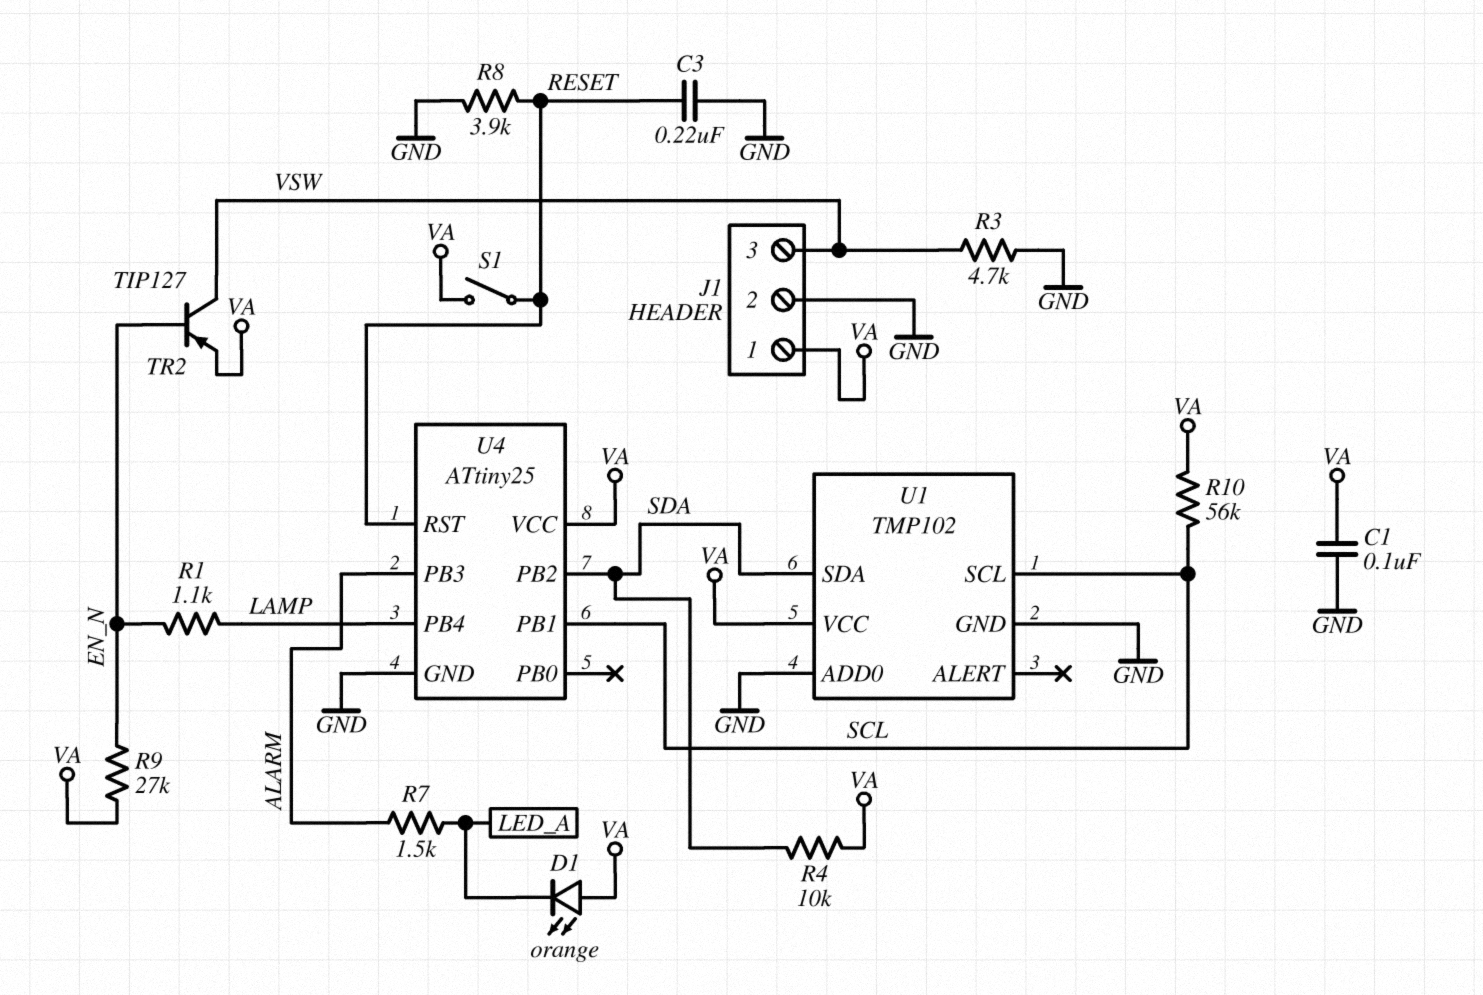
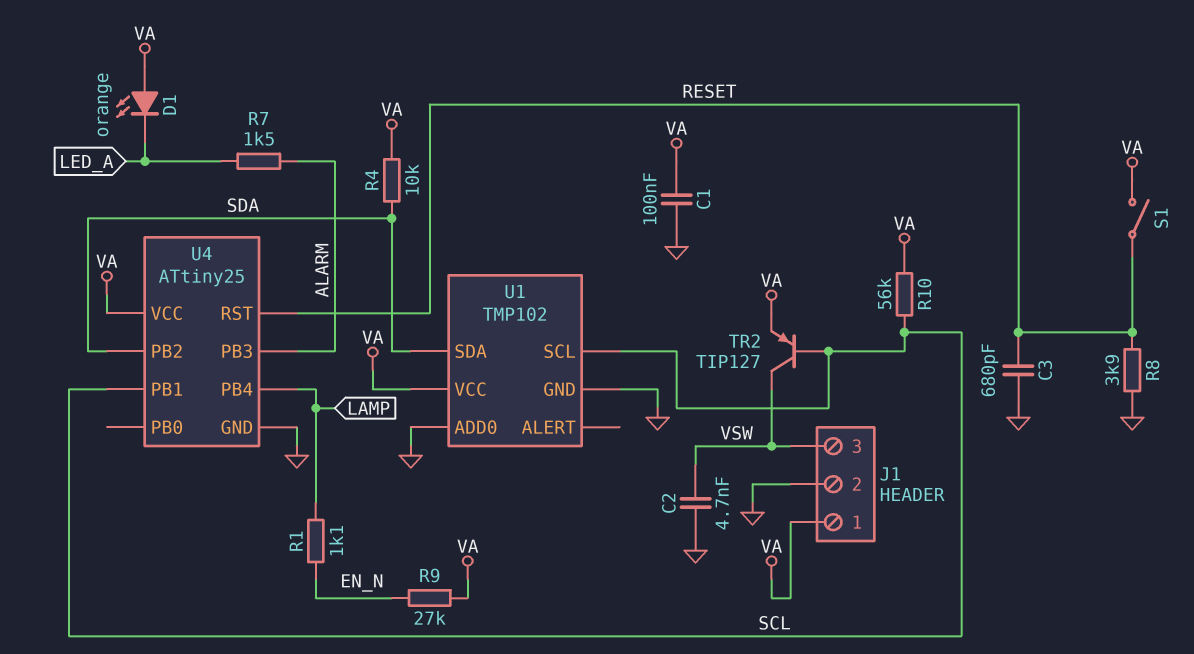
C2: none -> 4.7nF (GND, VSW)
C3: 220nF (GND, RESET) -> 680pF (GND, RESET)
R3: 4.7k (GND, VSW) -> none
TR2: PNP TIP127 (B EN_N, C VSW, E VA) -> PNP TIP127 (B SCL, C VSW, E VA)

